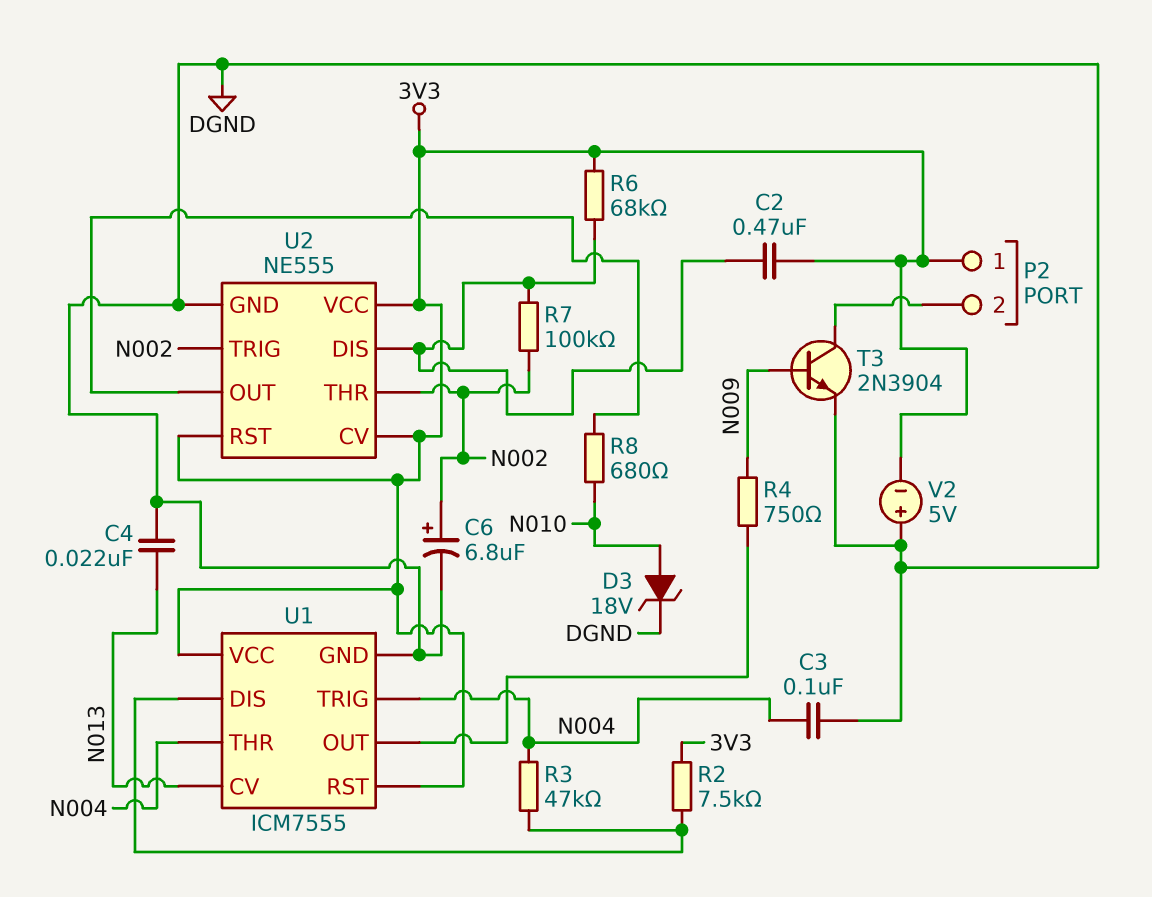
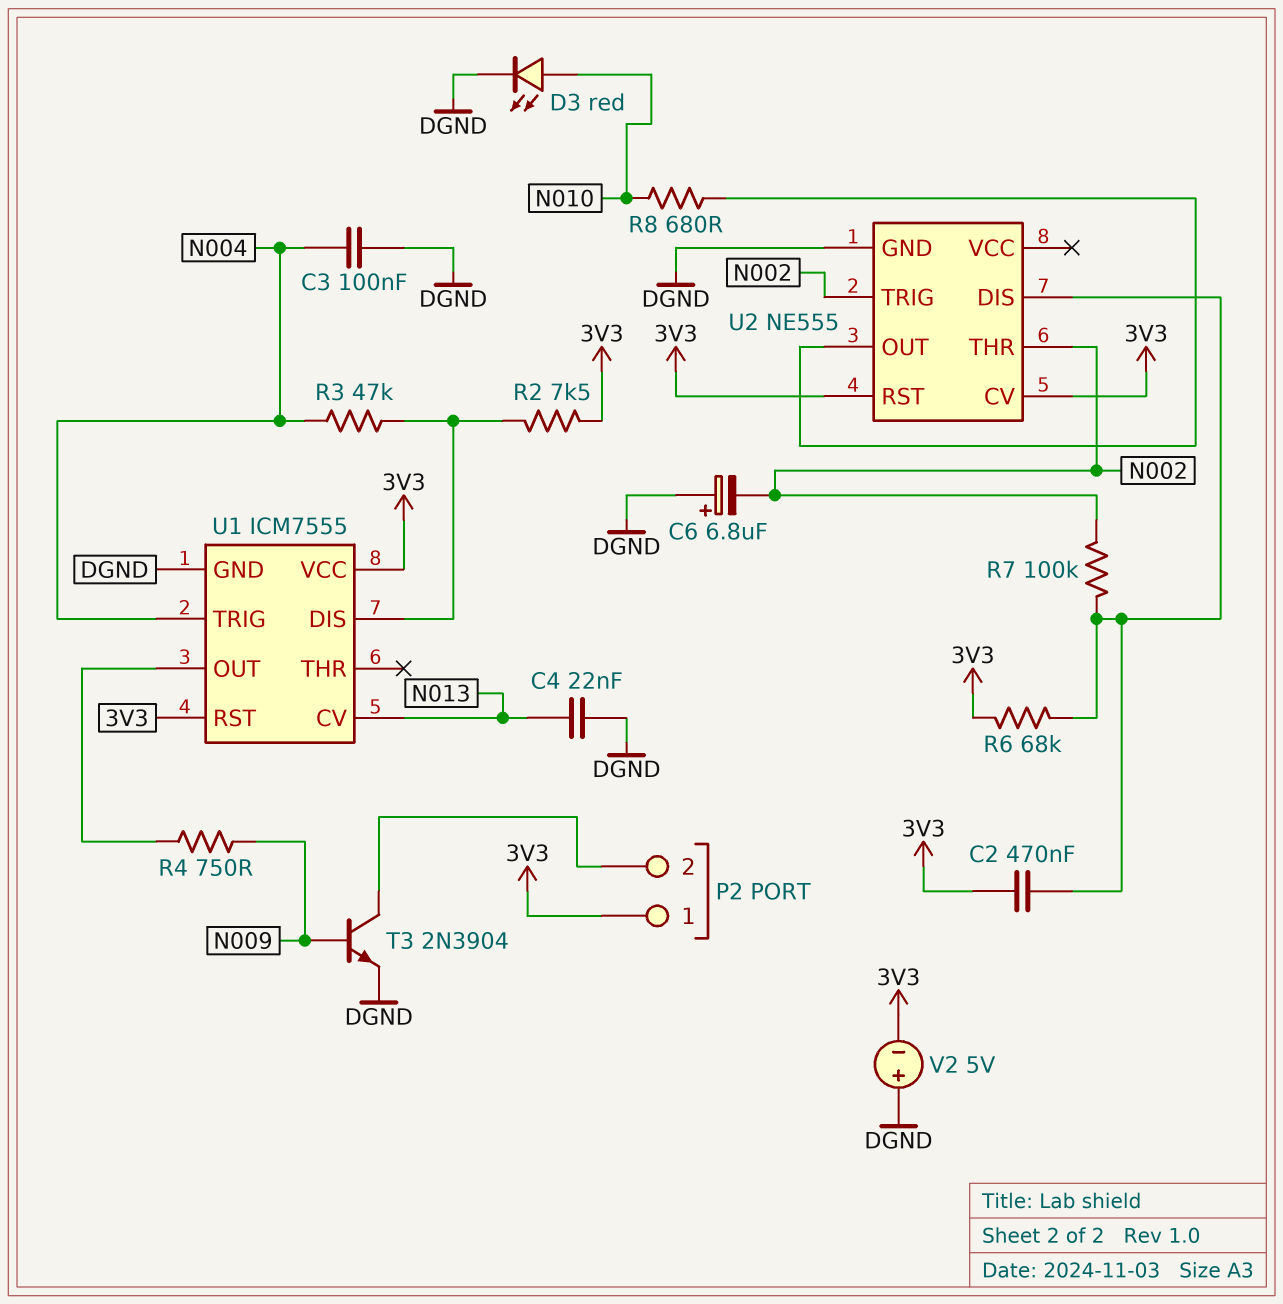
C6: 6.8uF (plus N002, minus DGND) -> 6.8uF (plus DGND, minus N002)
D3: zener 18V (A N010, K DGND) -> LED red (A N010, K DGND)
U1 pin THR: N004 -> none
U2 pin VCC: 3V3 -> none

